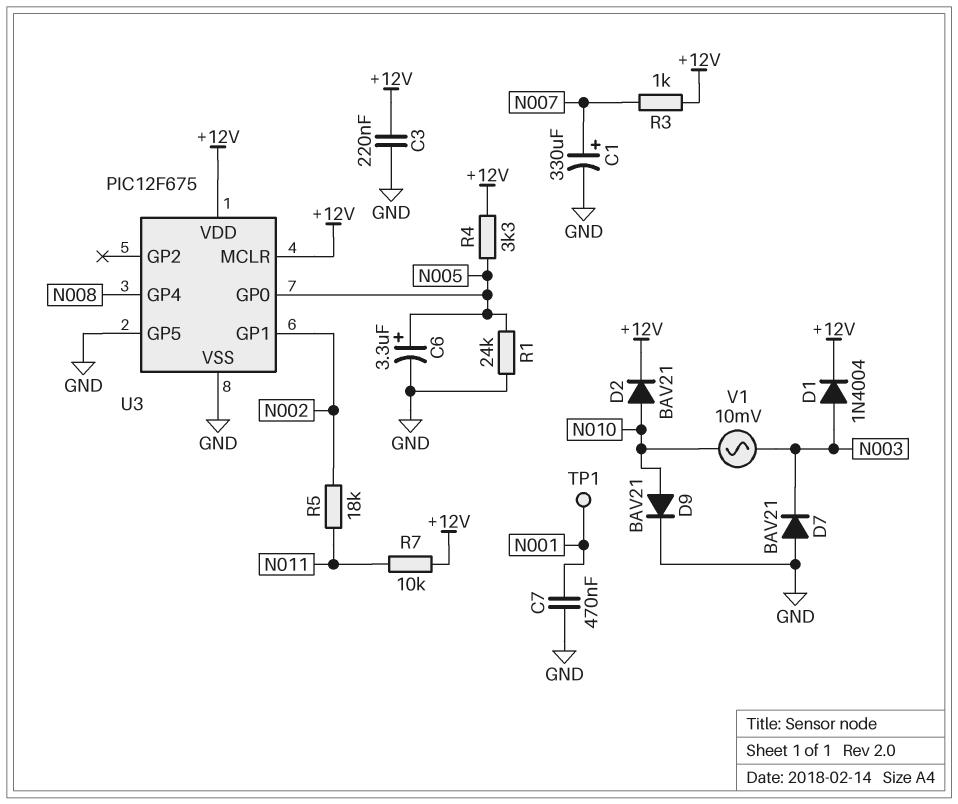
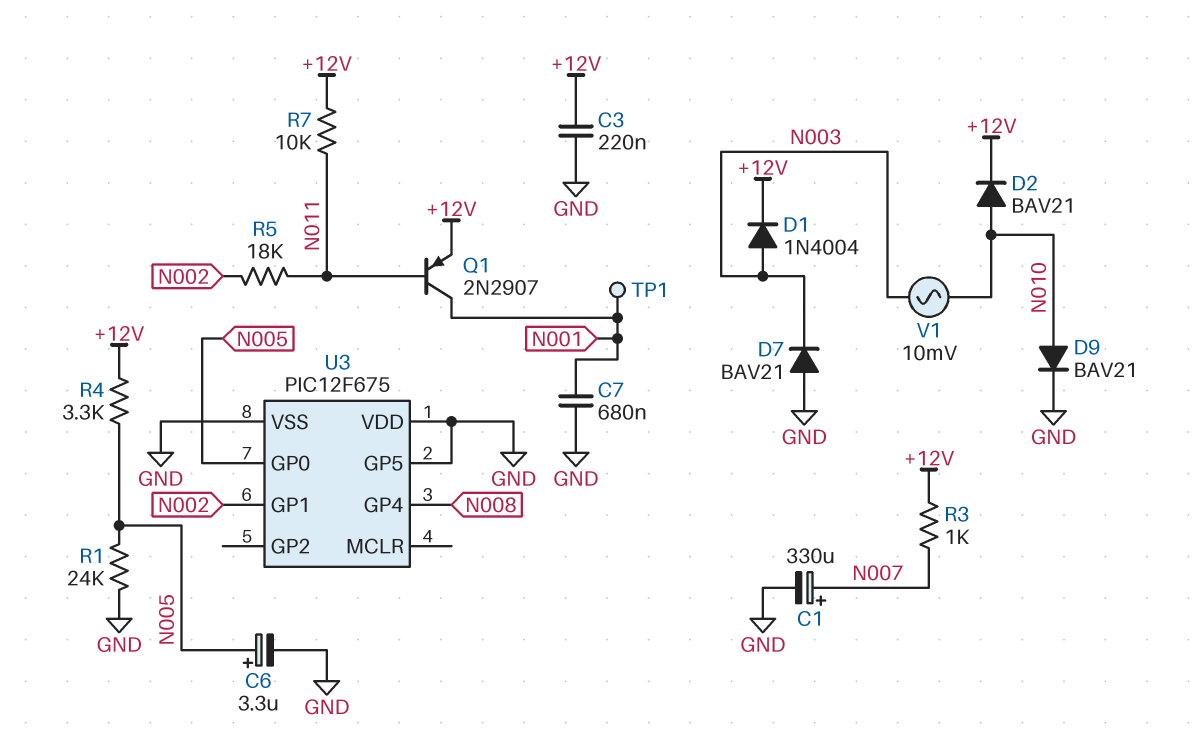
C7: 470nF (GND, N001) -> 680nF (GND, N001)
Q1: none -> PNP 2N2907 (B N011, C N001, E +12V)
U3 pin MCLR: +12V -> none
U3 pin VDD: +12V -> GND

